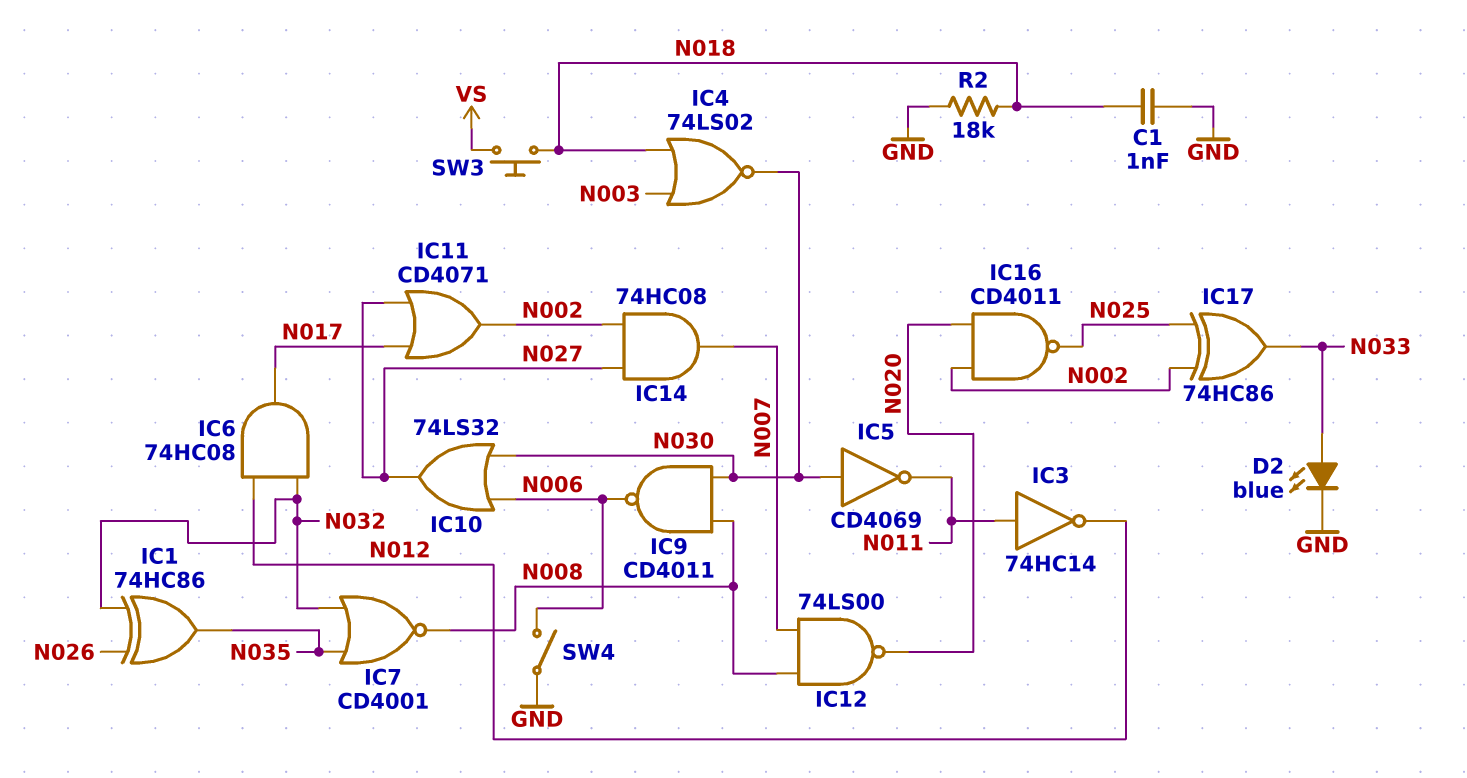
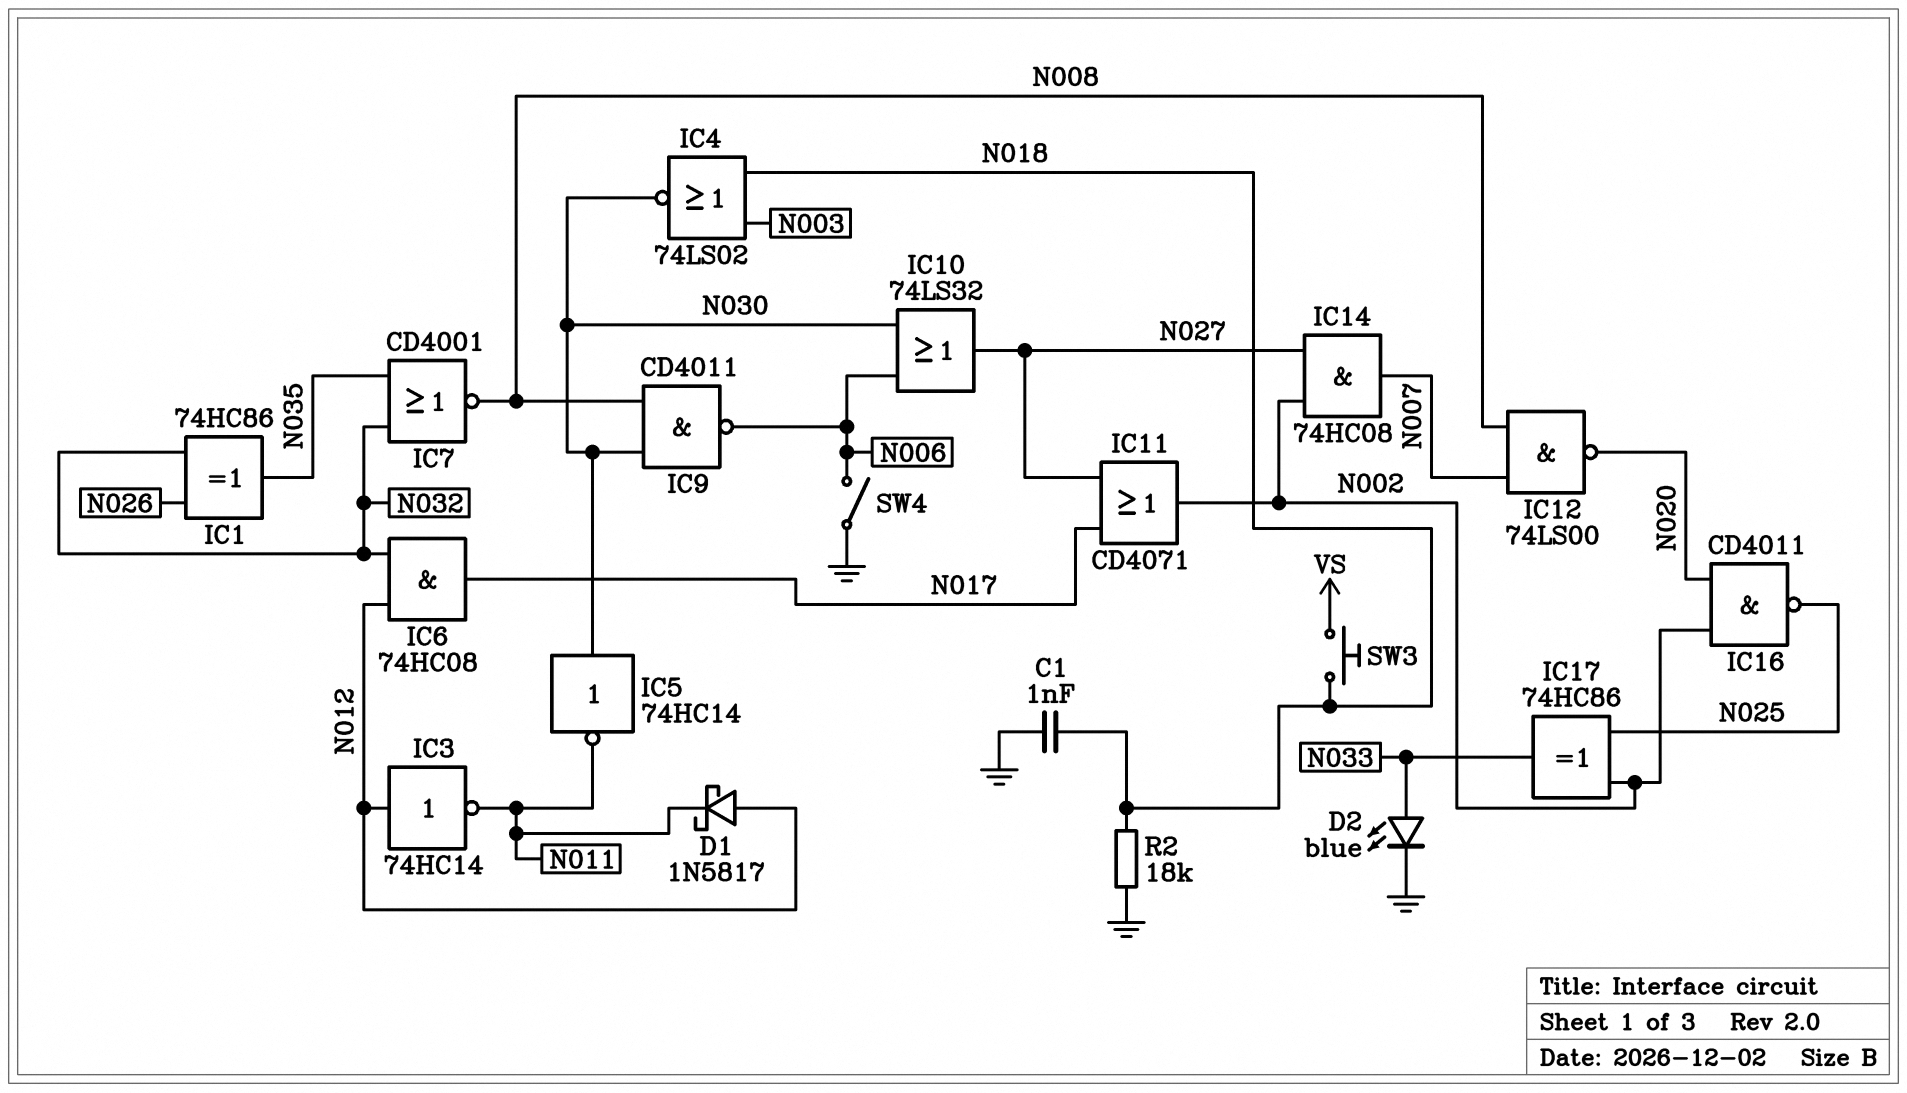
D1: none -> schottky 1N5817 (A N012, K N011)
IC3: NOT 74HC14 (in N011, out N012) -> NOT 74HC14 (in N012, out N011)
IC5: NOT CD4069 (in N030, out N011) -> NOT 74HC14 (in N030, out N011)

